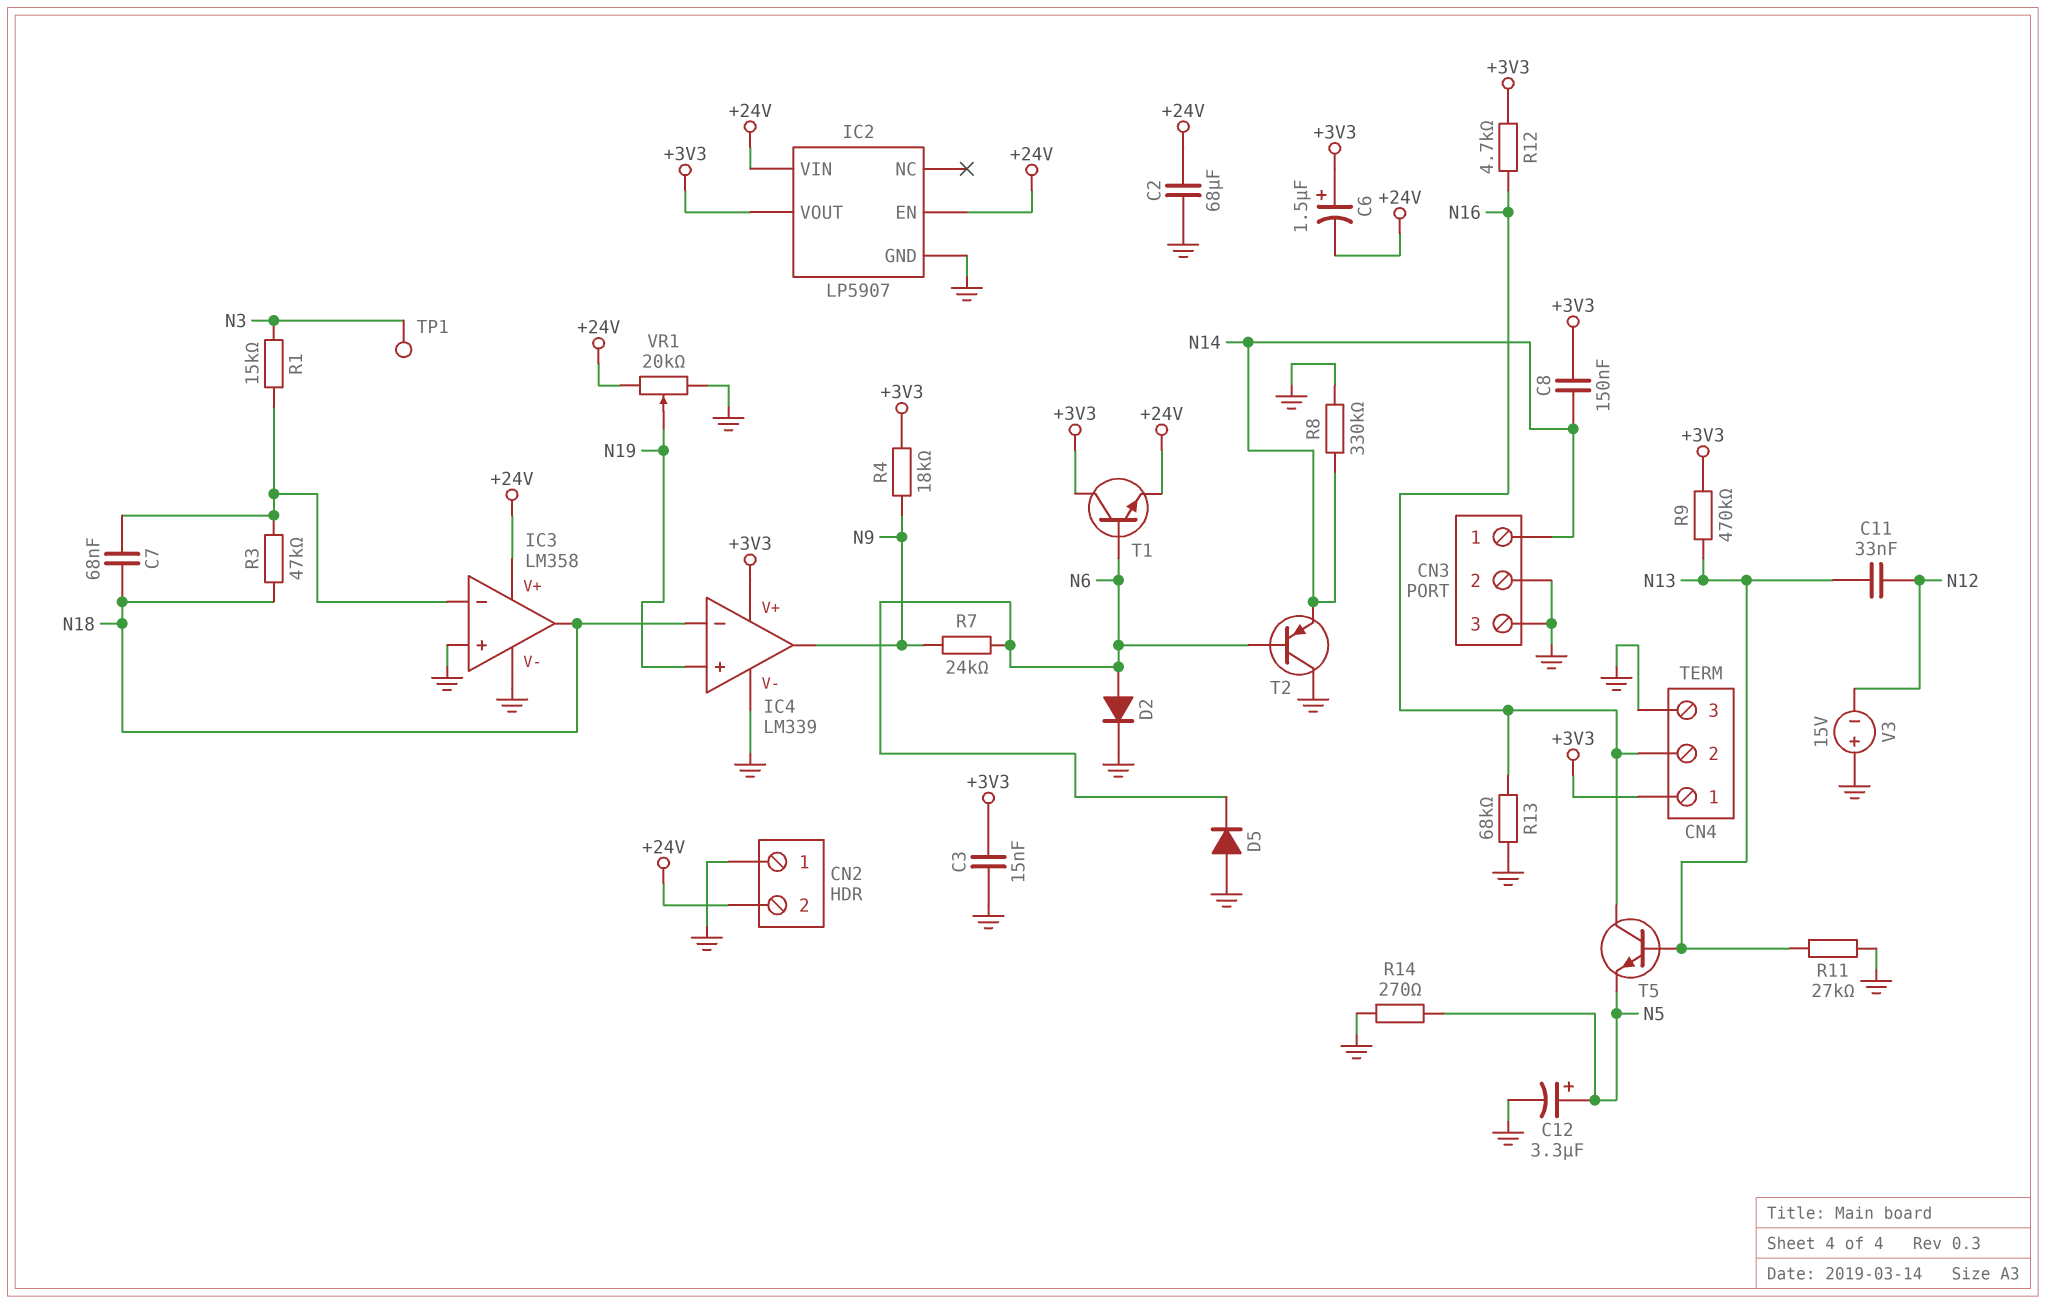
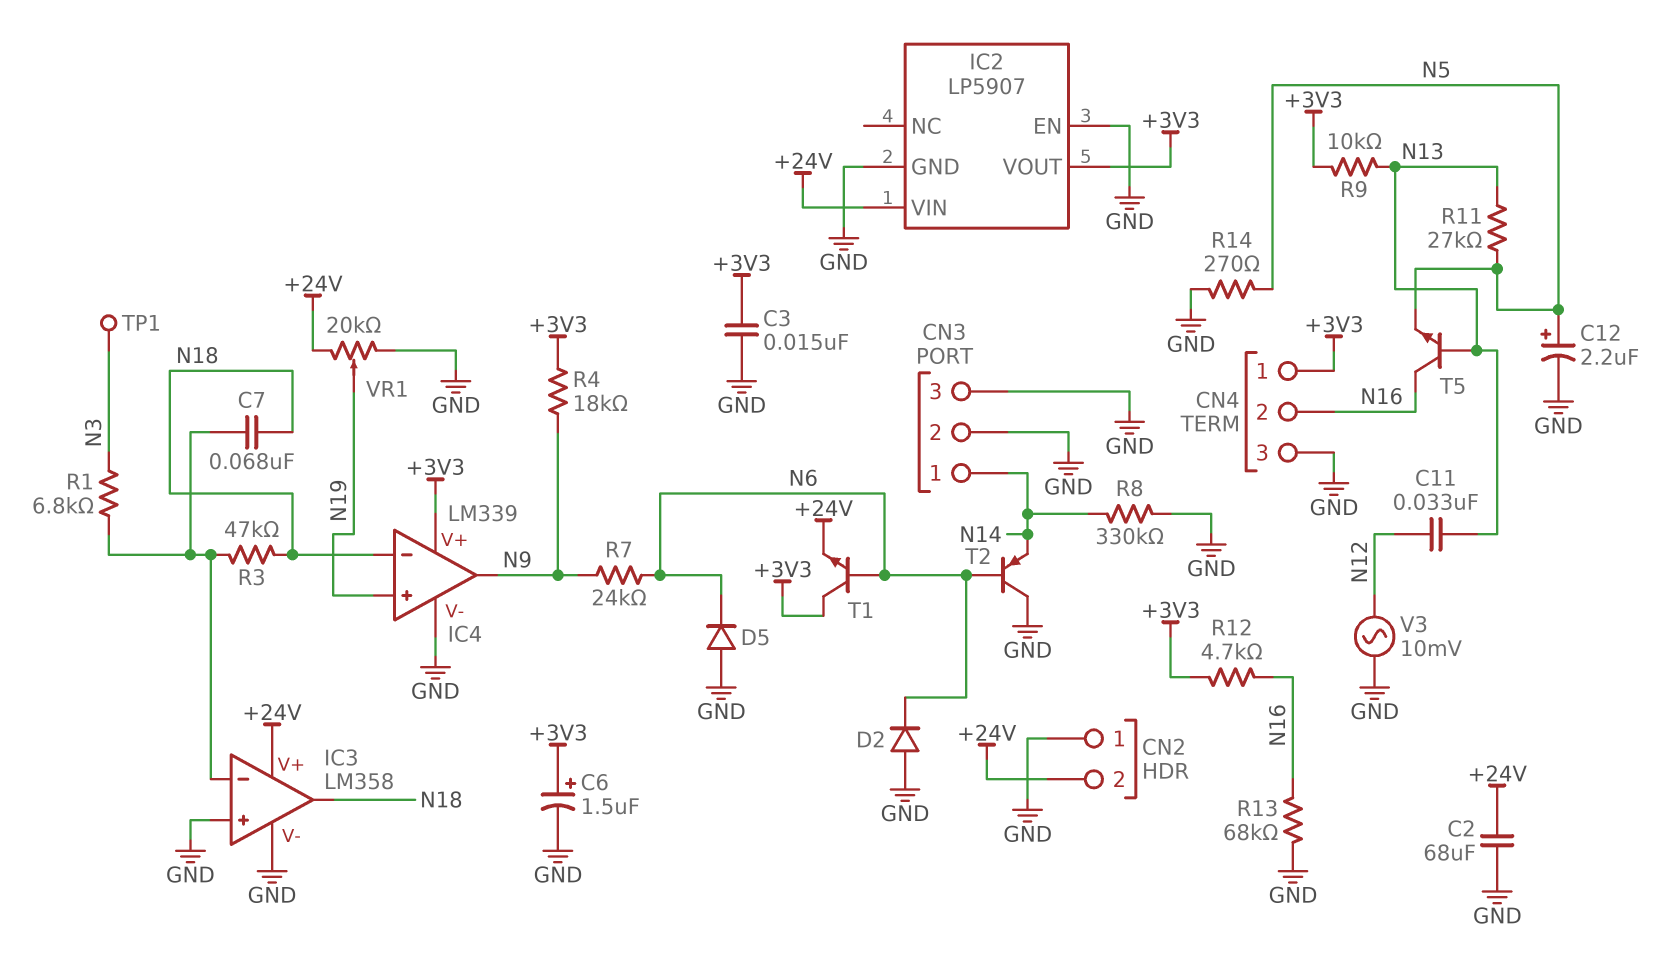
C6: 1.5uF (plus +3V3, minus +24V) -> 1.5uF (plus +3V3, minus GND)
C8: 150nF (+3V3, N14) -> none
C12: 3.3uF (plus N5, minus GND) -> 2.2uF (plus N5, minus GND)
D2: diode (A N6, K GND) -> diode (A GND, K N6)
IC2 pin EN: +24V -> GND
R1: 15k (IC3/in-, N3) -> 6.8k (IC3/in-, N3)
R9: 470k (+3V3, N13) -> 10k (+3V3, N13)
R11: 27k (GND, N13) -> 27k (N5, N13)
V3: 15V (plus GND, minus N12) -> AC 10mV (GND, N12)

